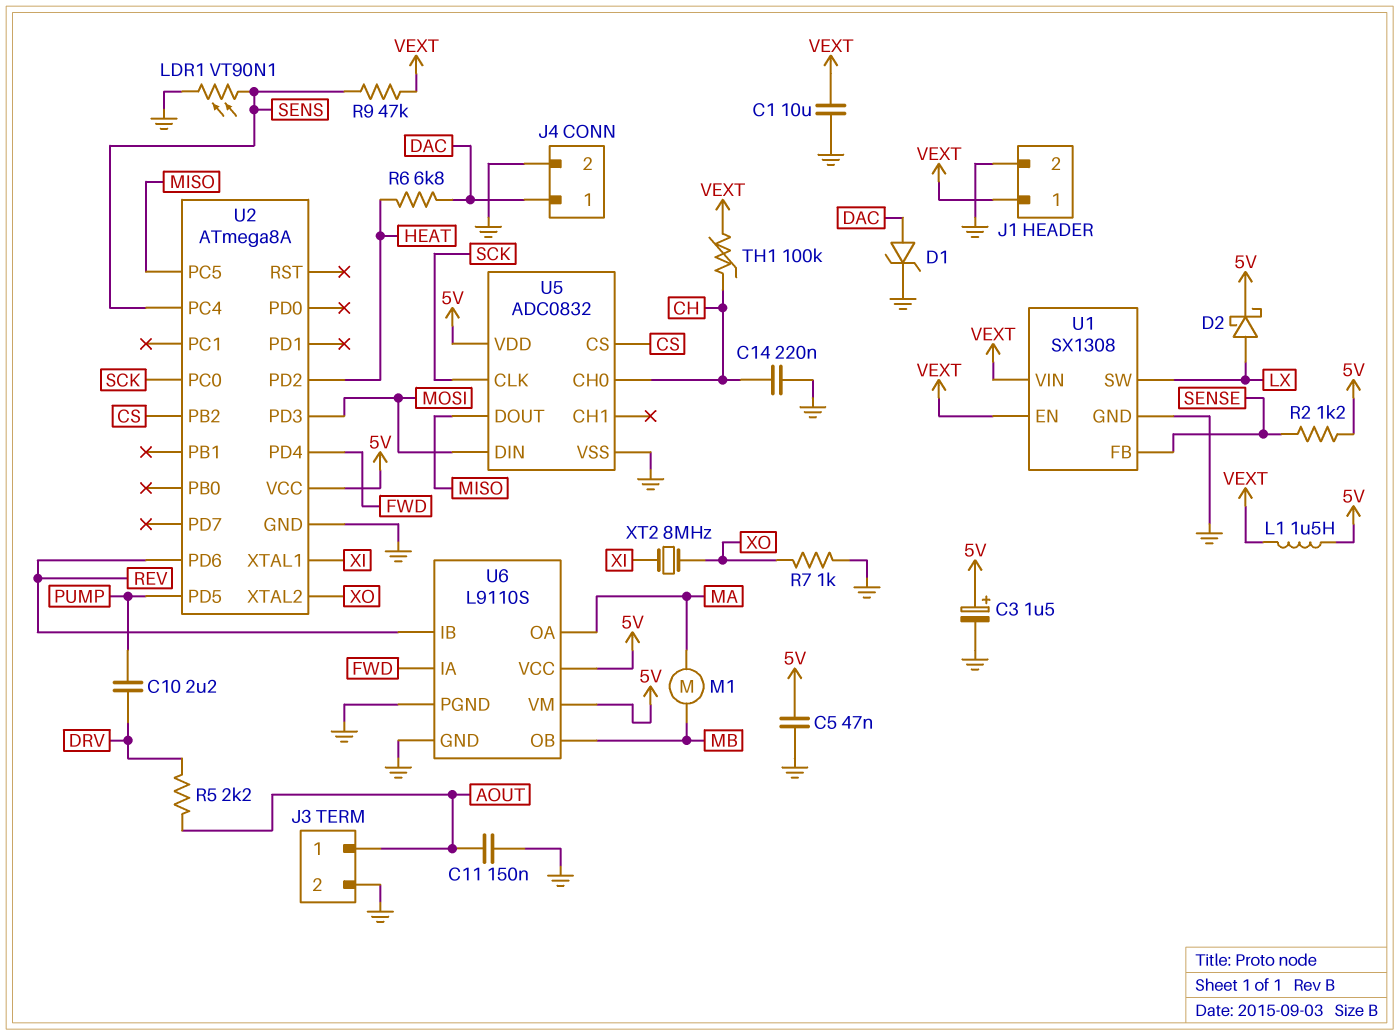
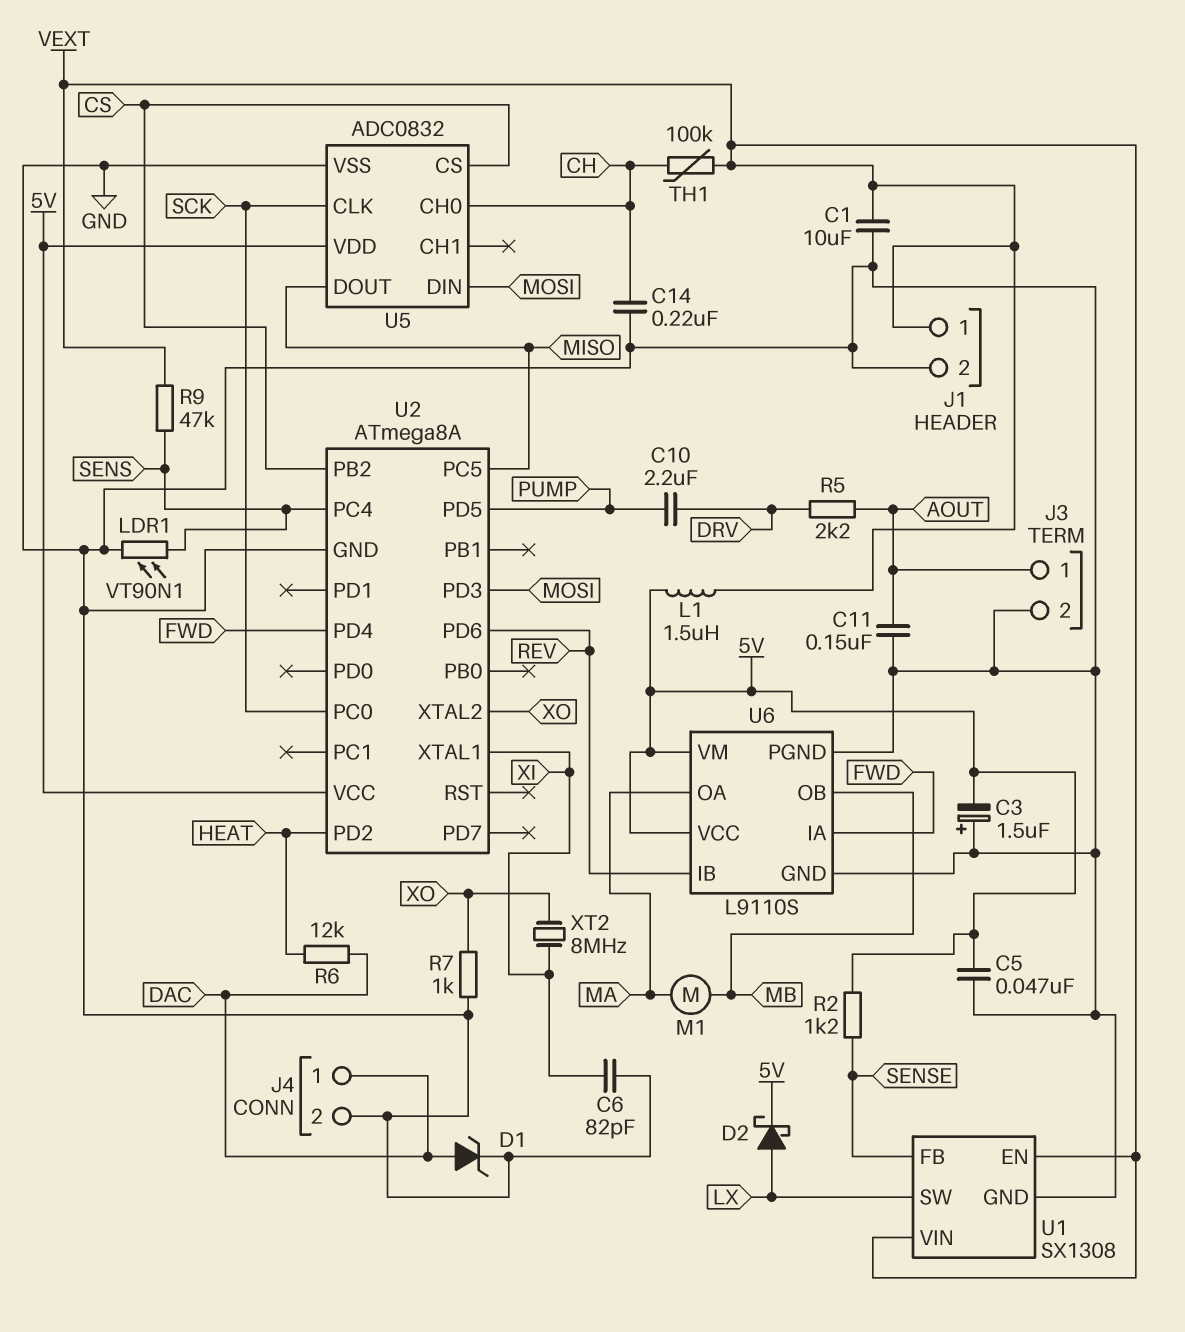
C3: 1.5uF (plus 5V, minus GND) -> 1.5uF (plus GND, minus 5V)
C6: none -> 82pF (GND, XI)
R6: 6.8k (DAC, HEAT) -> 12k (DAC, HEAT)

